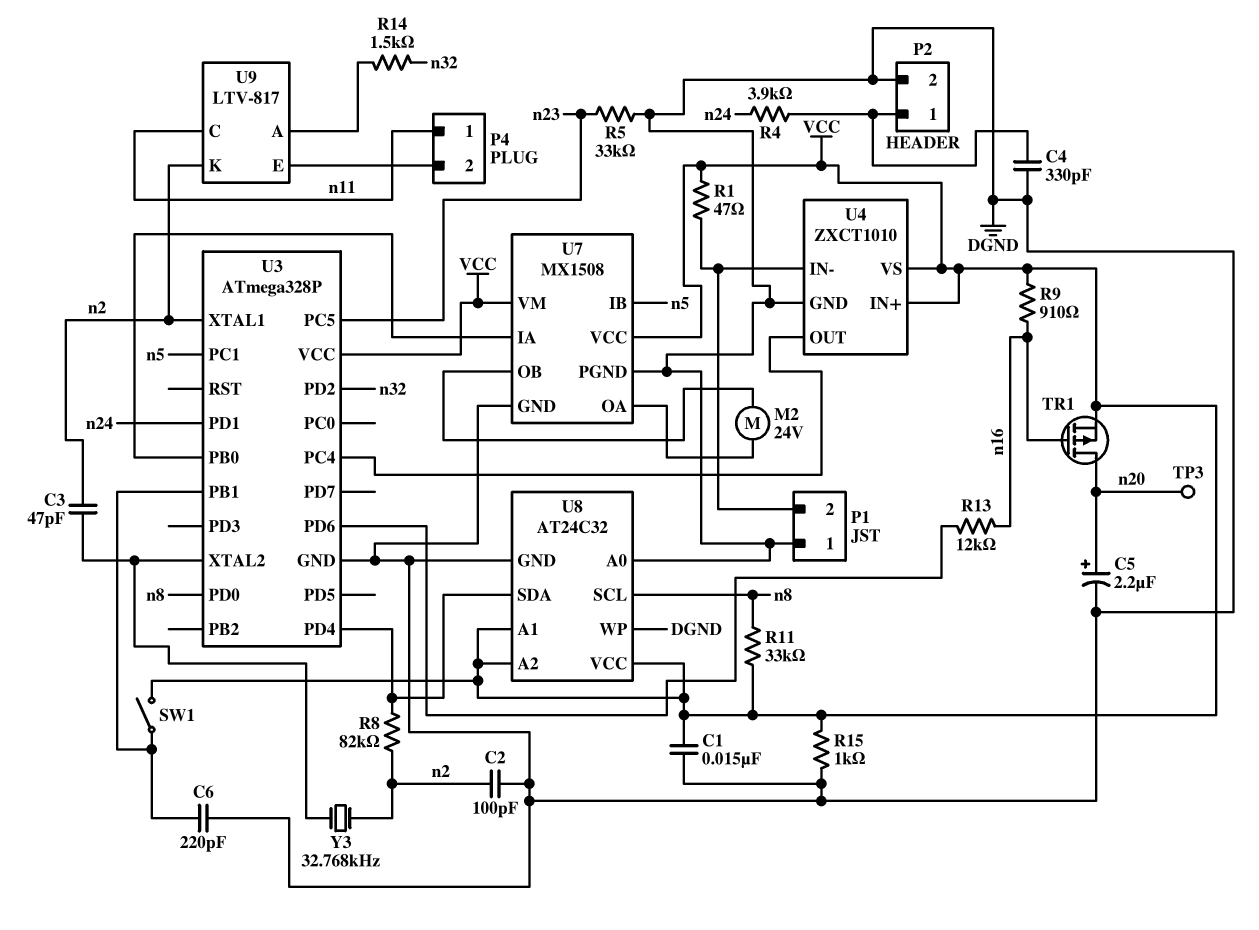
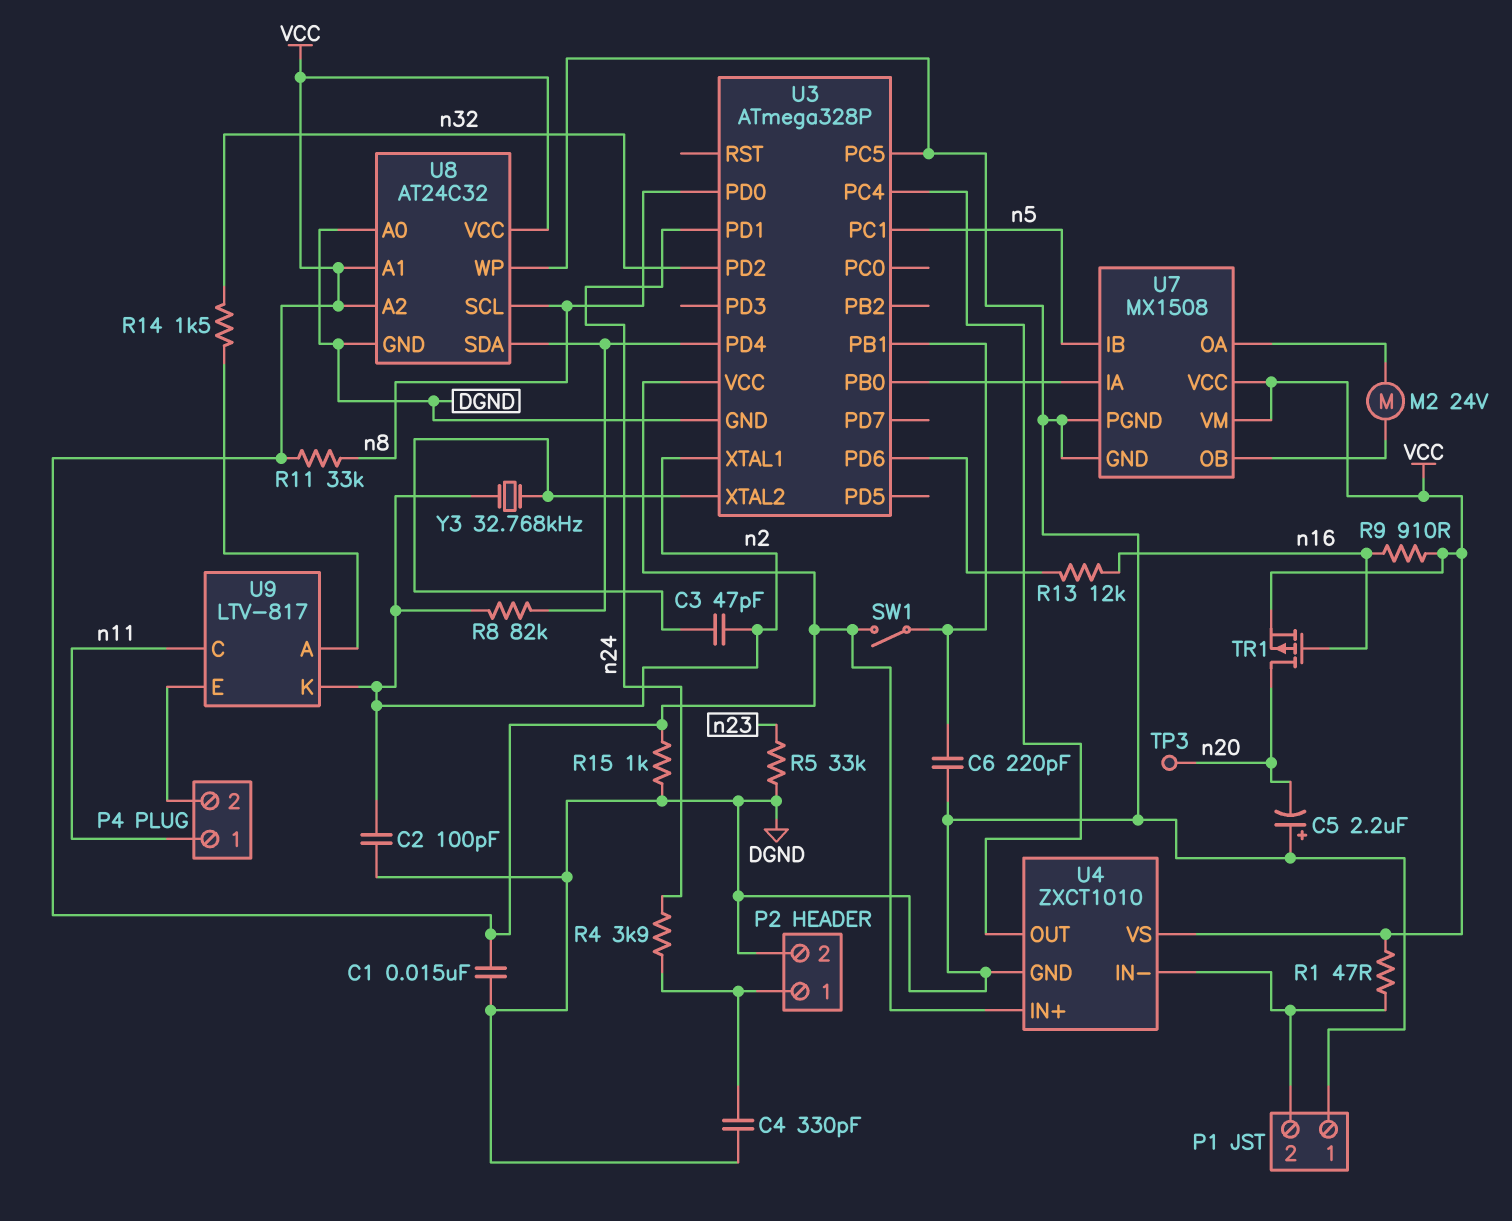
C5: 2.2uF (plus n20, minus DGND) -> 2.2uF (plus DGND, minus n20)
U3 pin PC5: n23 -> DGND

